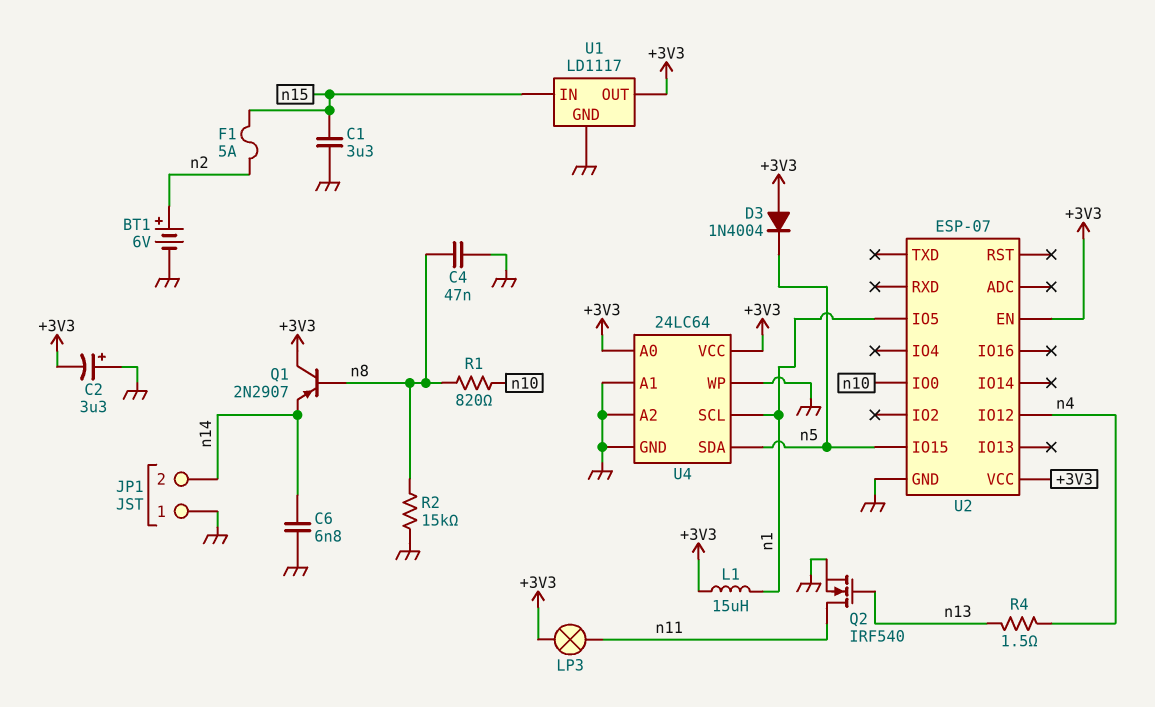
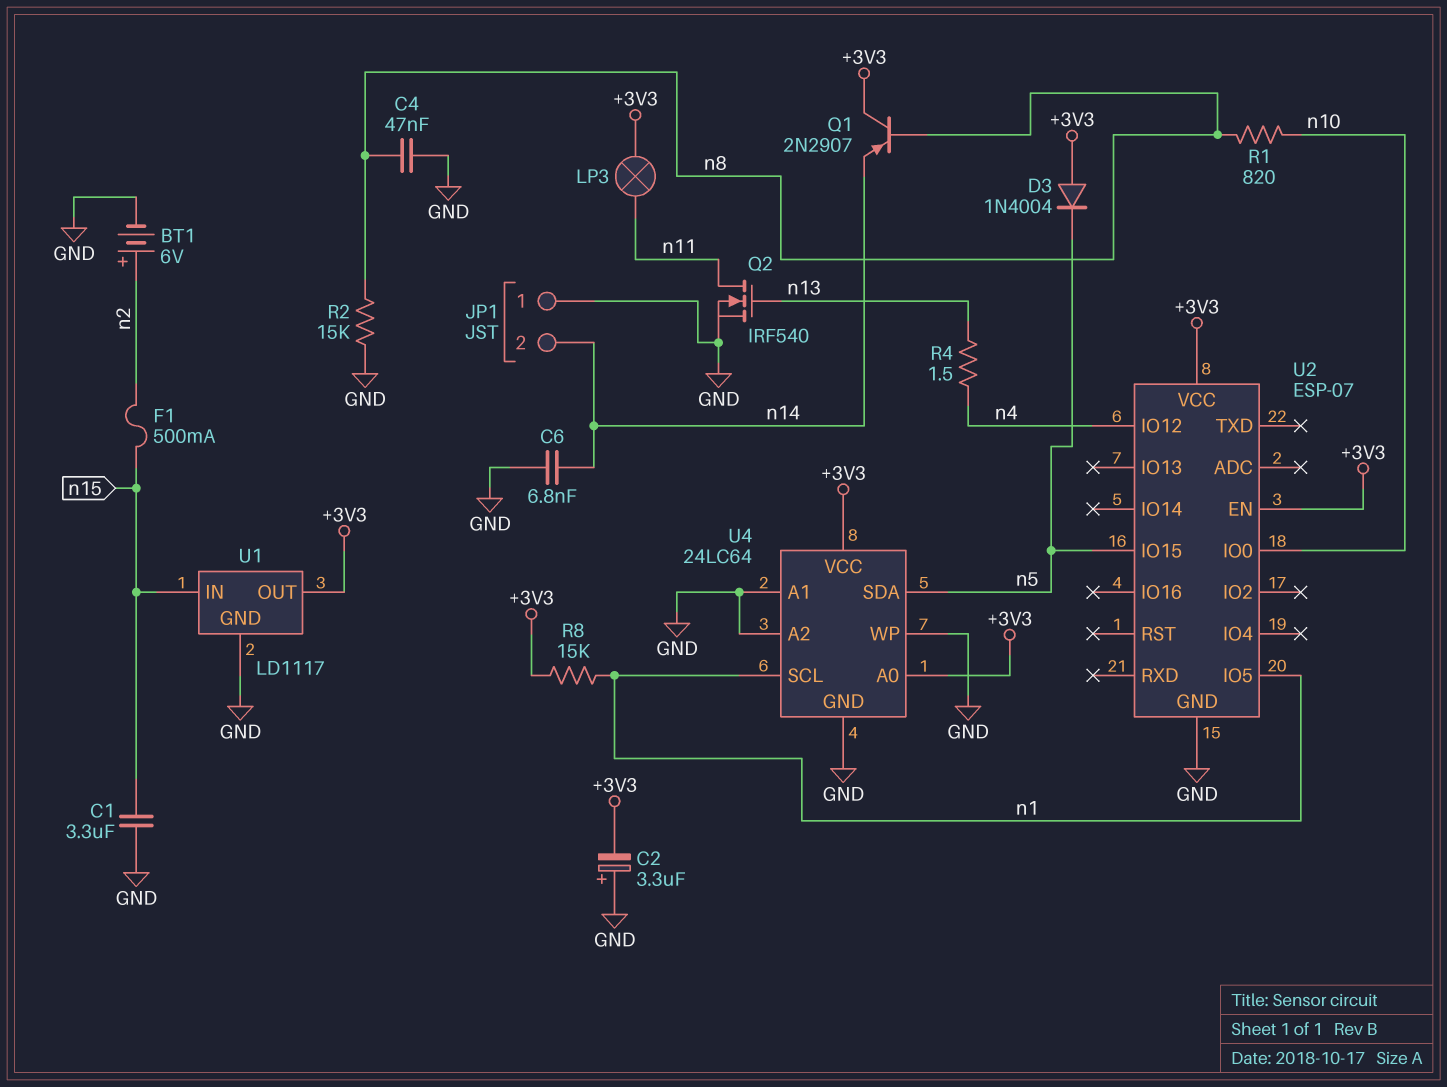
F1: 5A (n2, n15) -> 500mA (n2, n15)
L1: 15uH (+3V3, n1) -> none
R8: none -> 15k (+3V3, n1)

